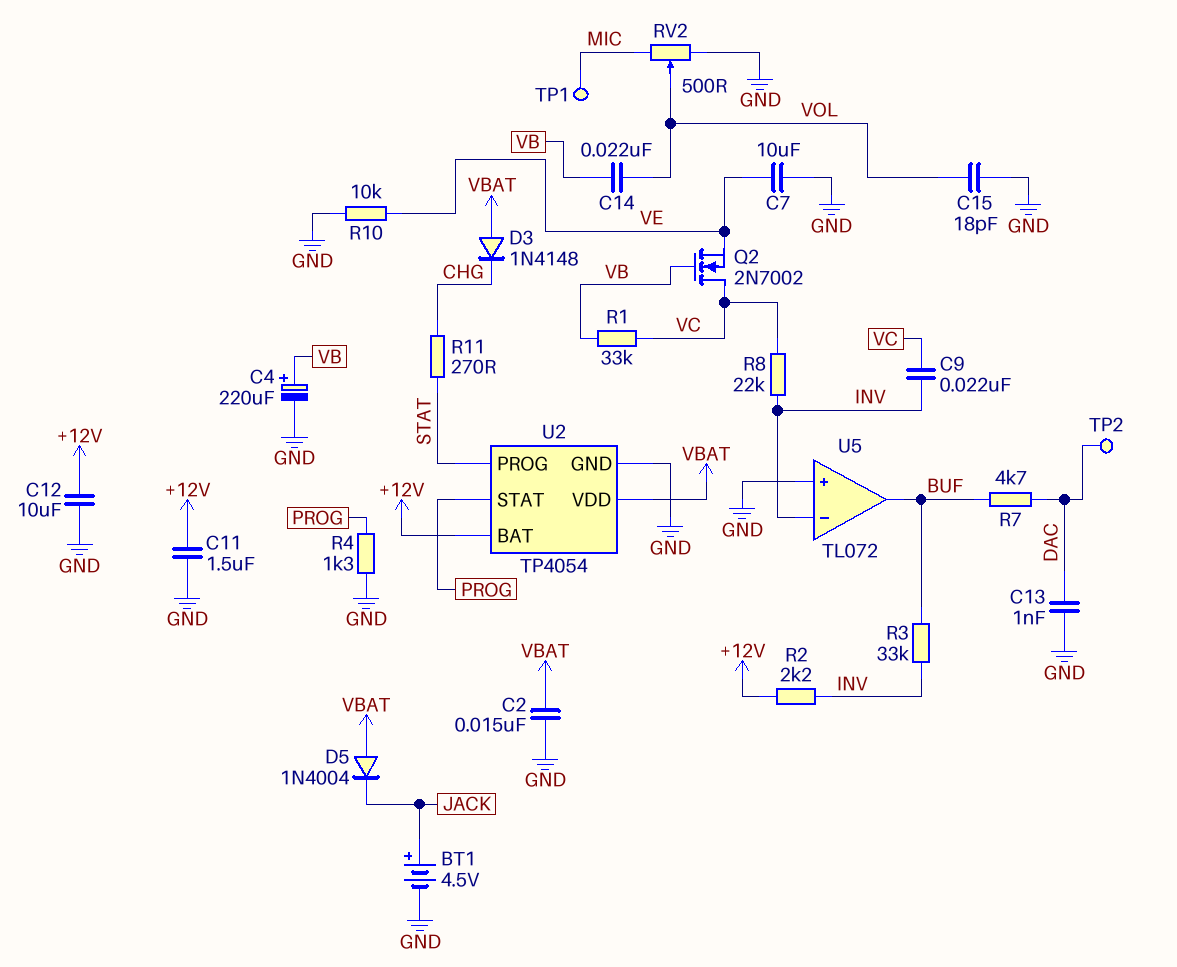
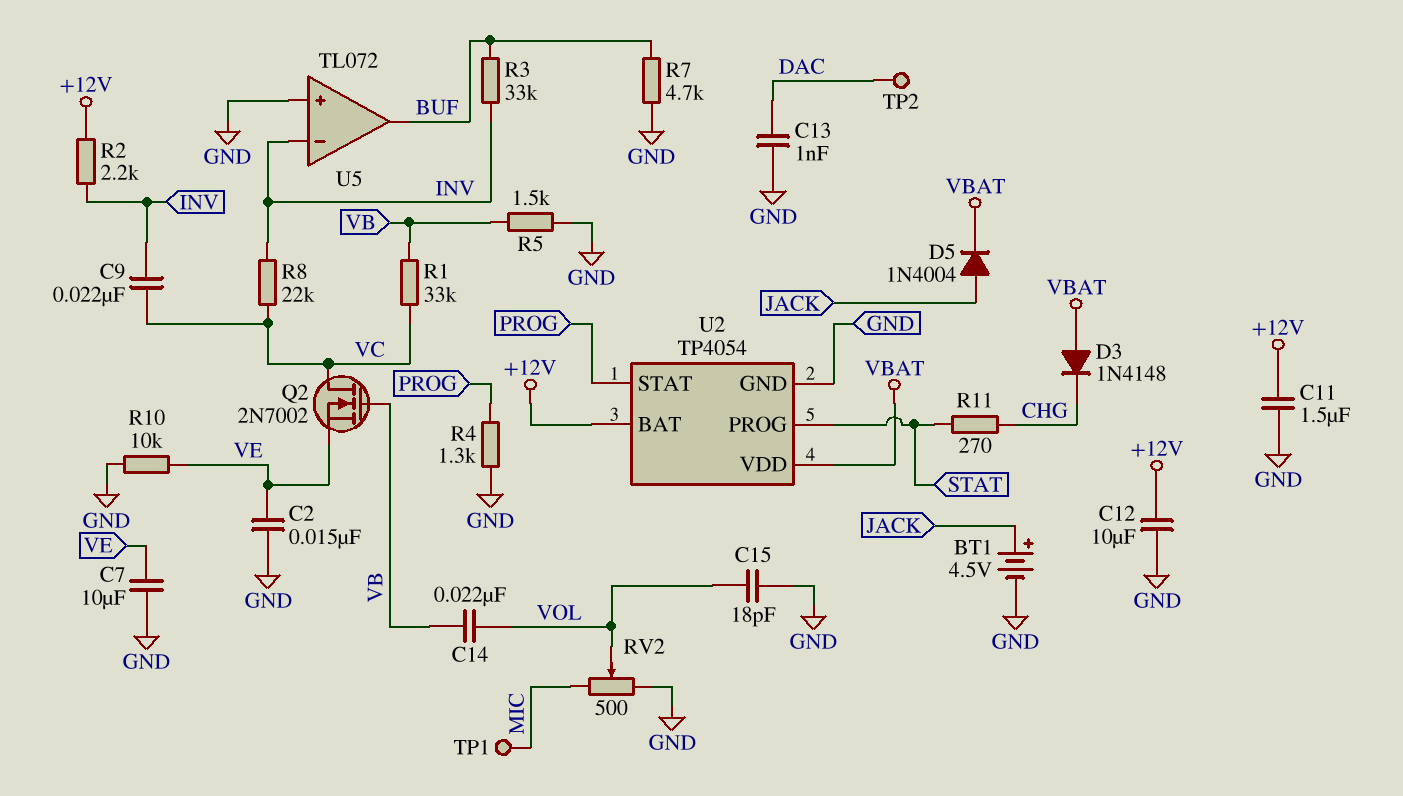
C2: 15nF (GND, VBAT) -> 15nF (GND, VE)
C4: 220uF (plus VB, minus GND) -> none
D5: diode 1N4004 (A VBAT, K JACK) -> diode 1N4004 (A JACK, K VBAT)
R5: none -> 1.5k (GND, VB)
R7: 4.7k (BUF, DAC) -> 4.7k (BUF, GND)

